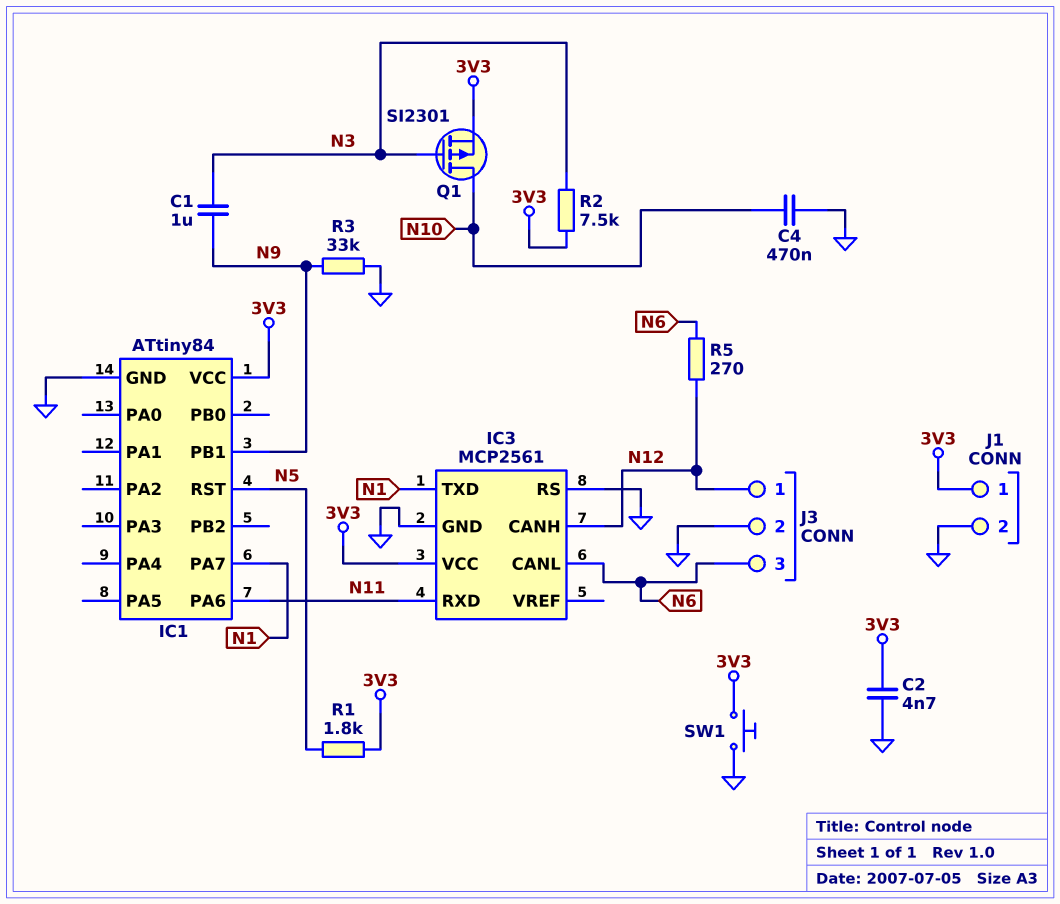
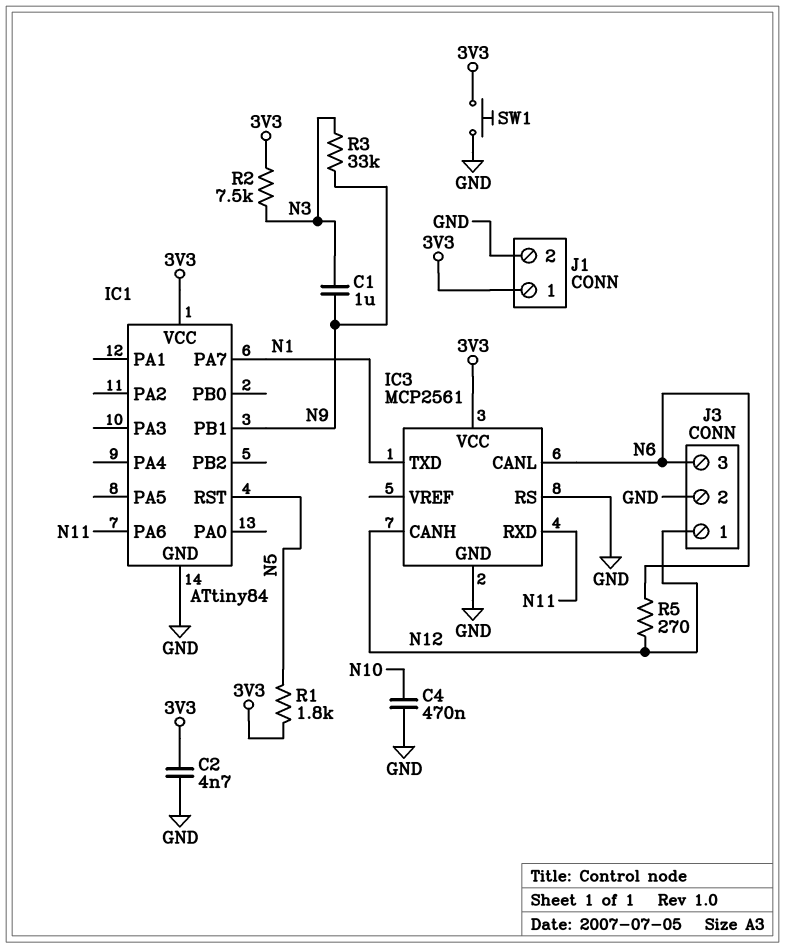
Q1: PMOS SI2301 (G N3, D N10, S 3V3) -> none
R3: 33k (GND, N9) -> 33k (N3, N9)

